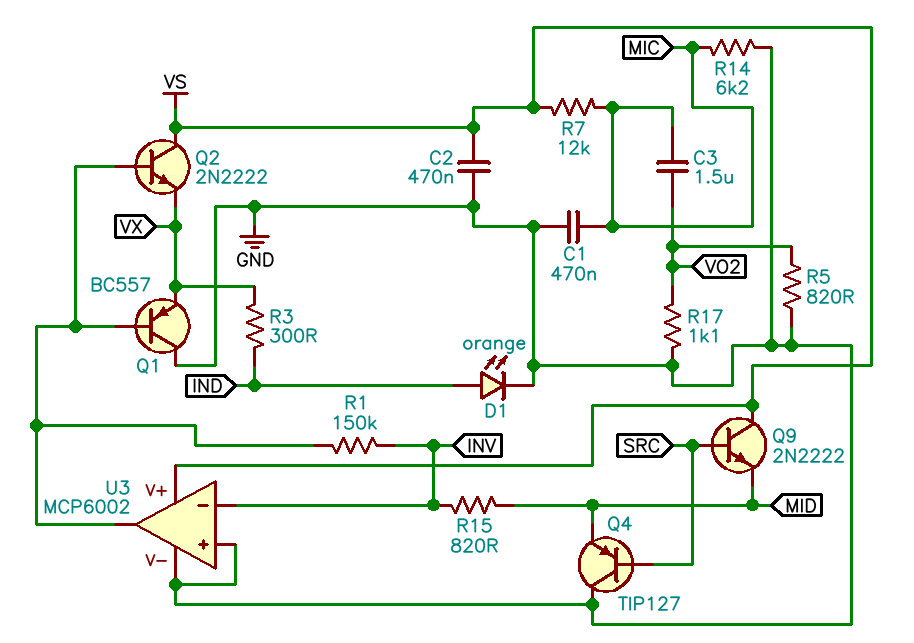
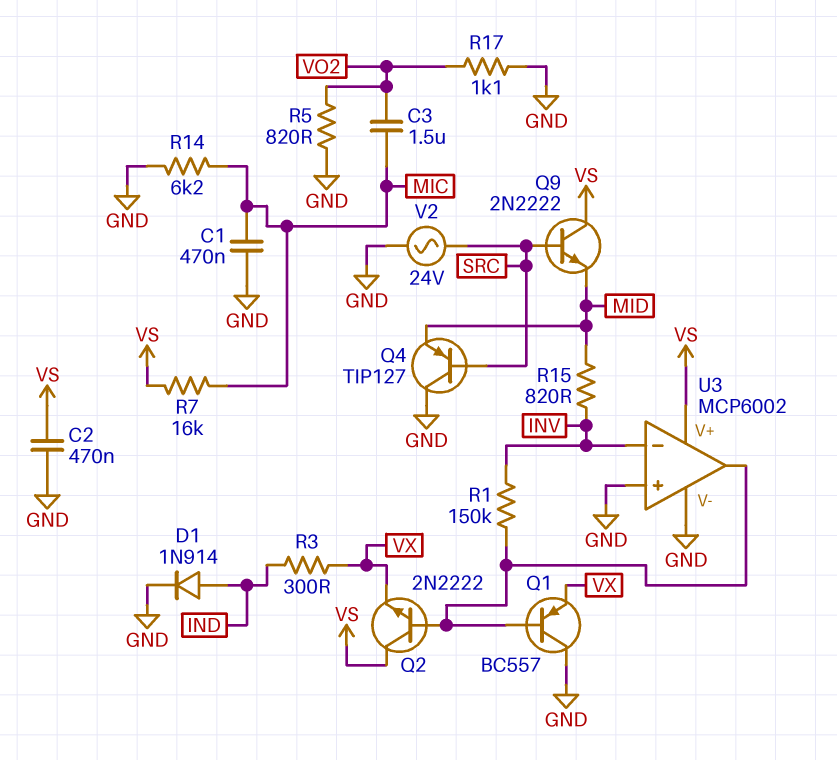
D1: LED orange (A IND, K GND) -> diode 1N914 (A IND, K GND)
R7: 12k (MIC, VS) -> 16k (MIC, VS)
V2: none -> AC 24V (GND, SRC)

